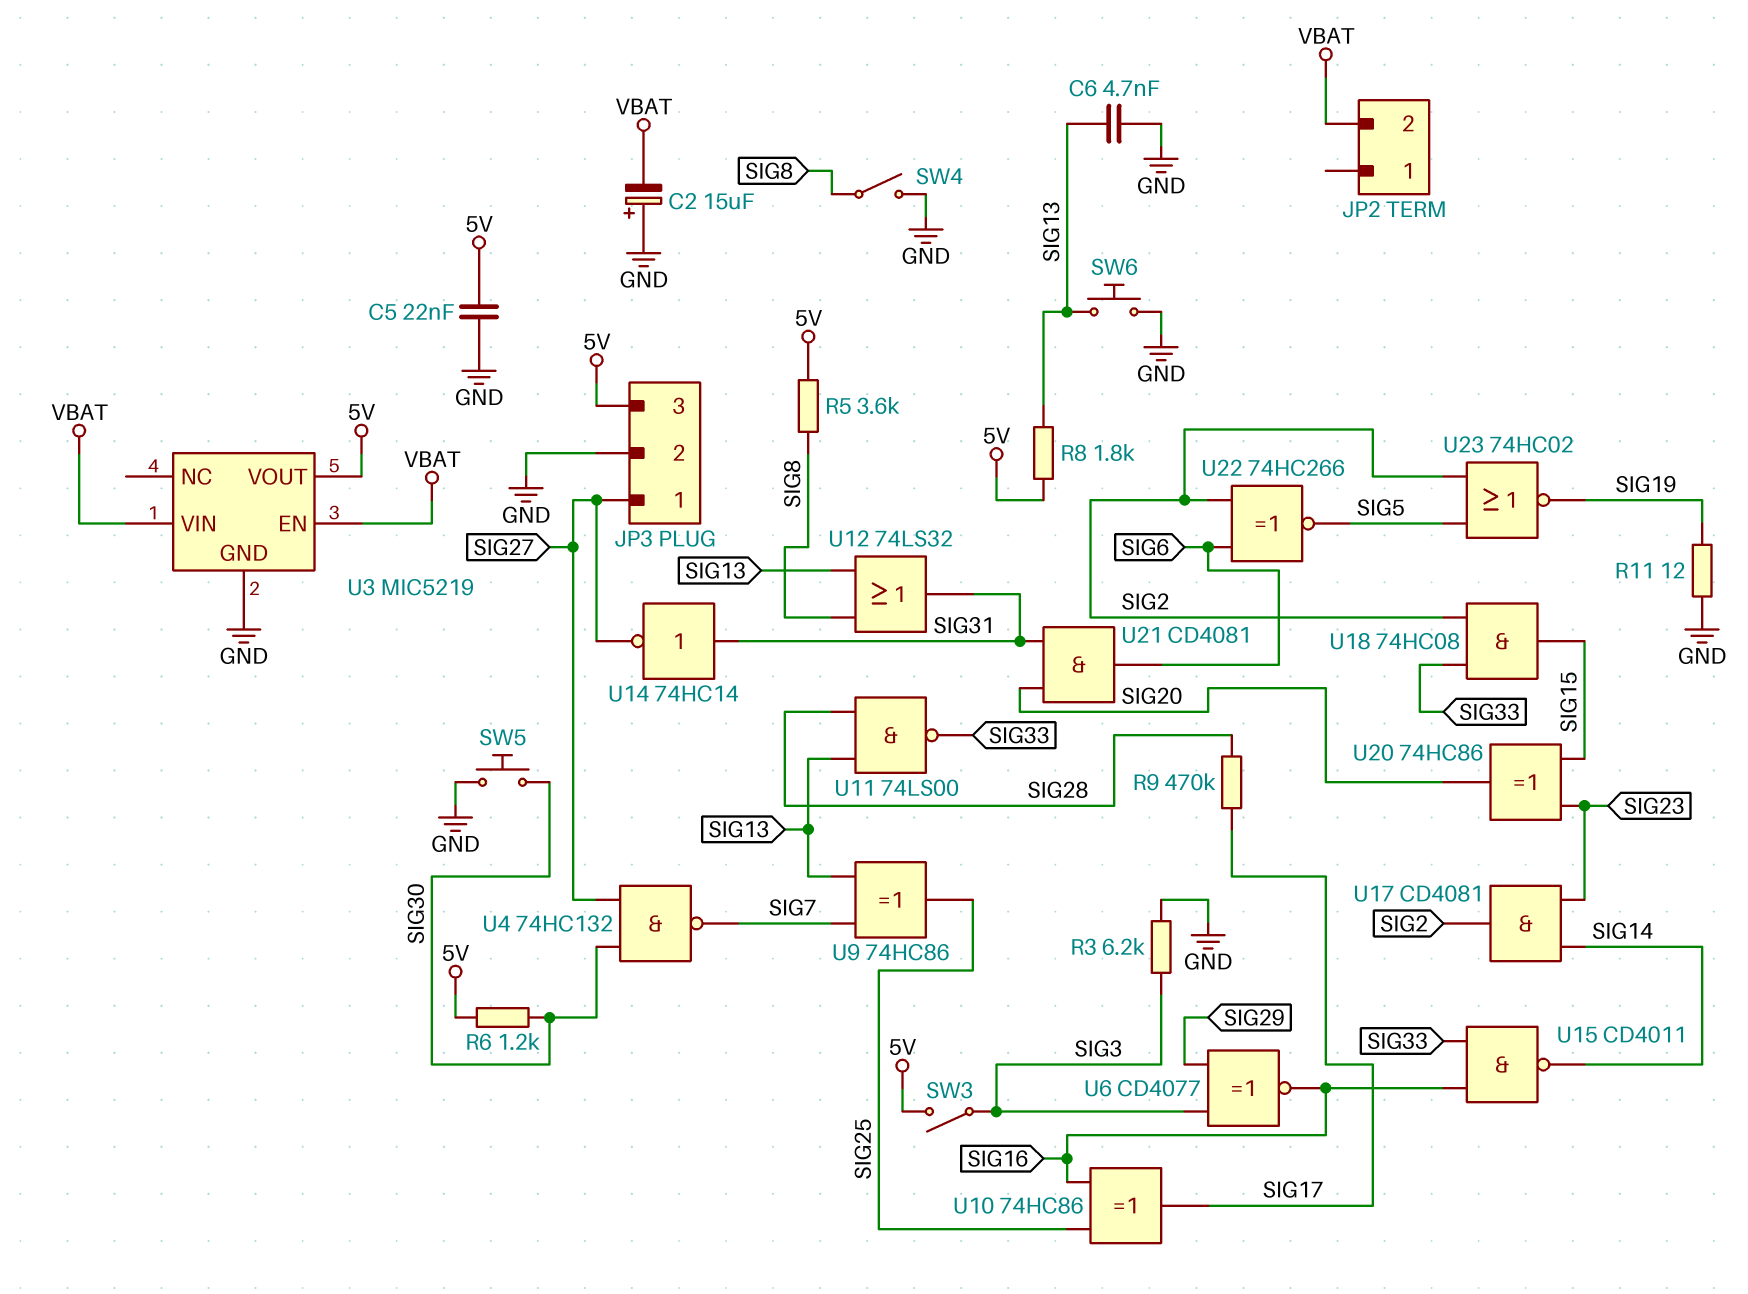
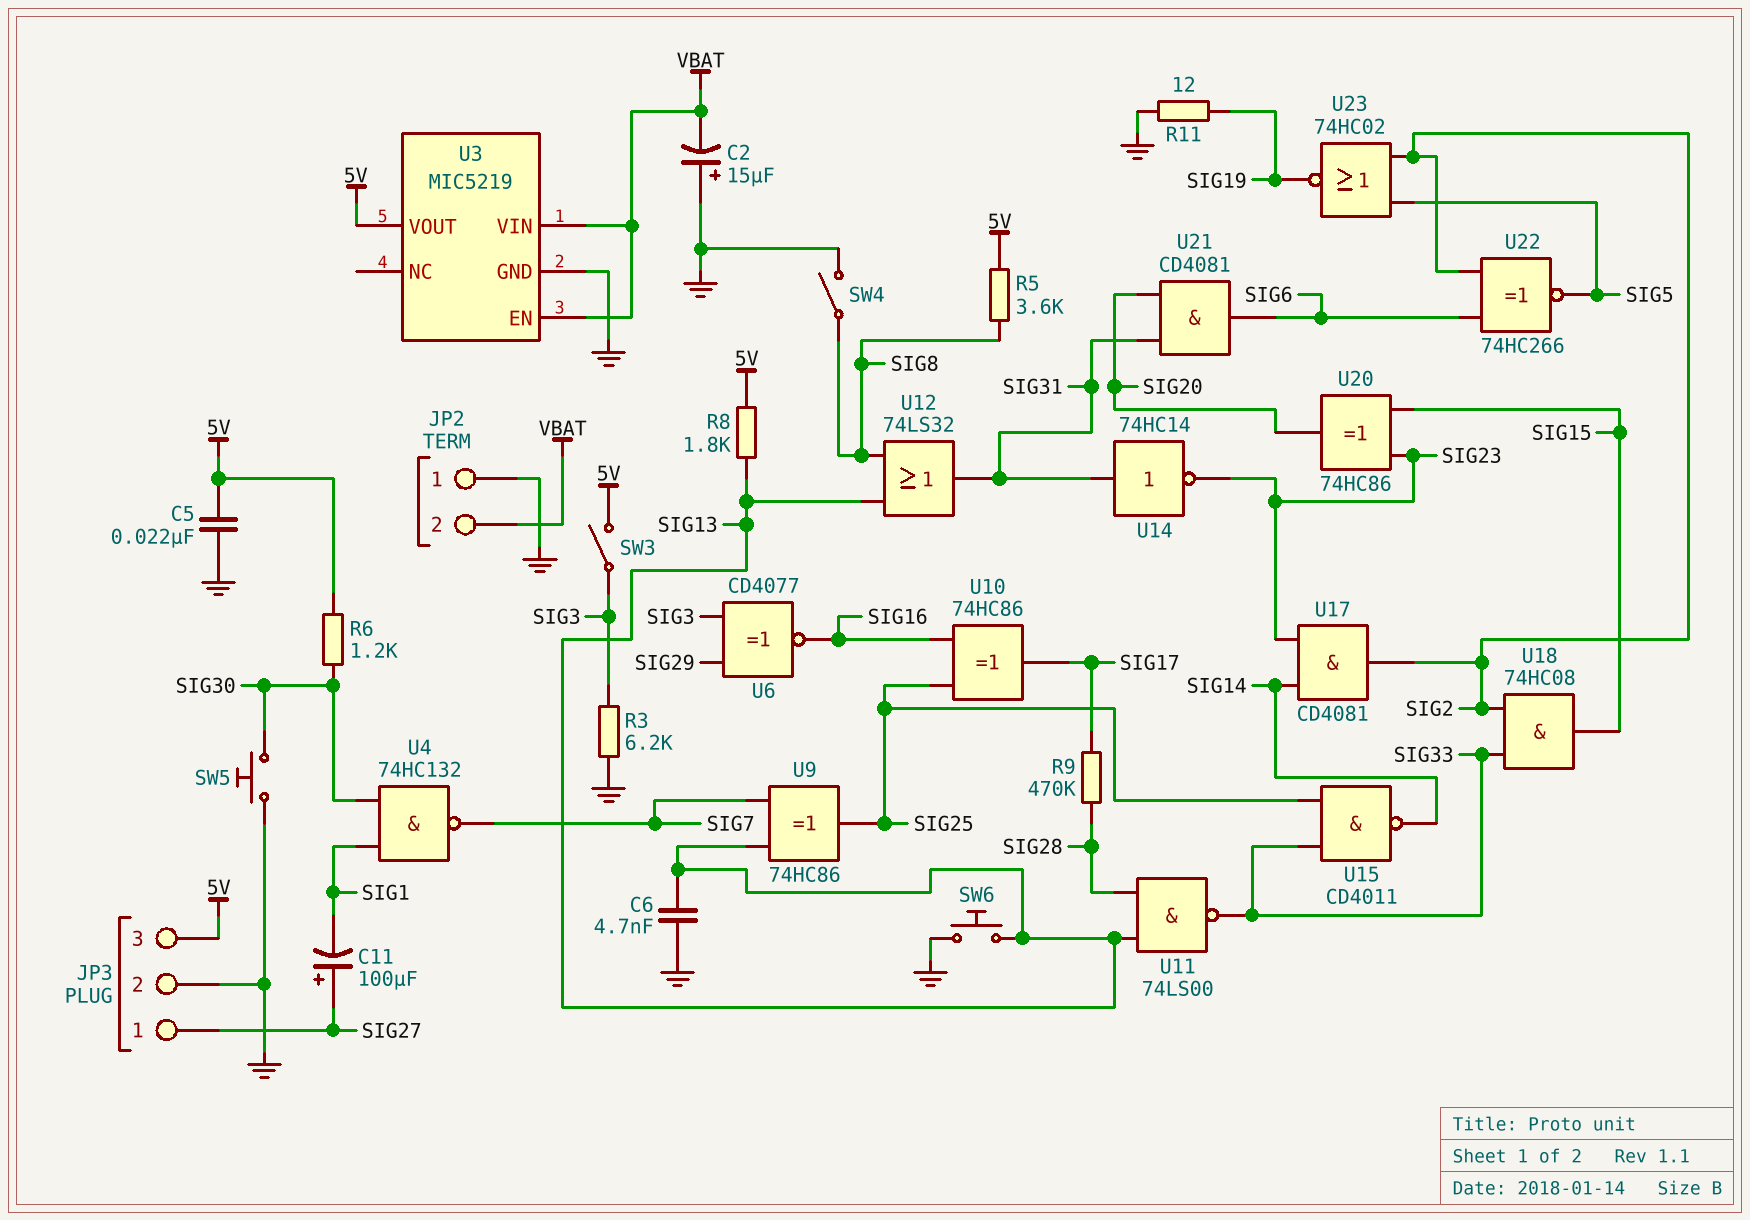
C11: none -> 100uF (plus SIG27, minus SIG1)
JP2 pin 1: none -> GND
U4: NAND 74HC132 (in SIG27, in SIG30, out SIG7) -> NAND 74HC132 (in SIG1, in SIG30, out SIG7)
U14: NOT 74HC14 (in SIG31, out SIG27) -> NOT 74HC14 (in SIG31, out SIG23)
U15: NAND CD4011 (in SIG16, in SIG33, out SIG14) -> NAND CD4011 (in SIG25, in SIG33, out SIG14)

